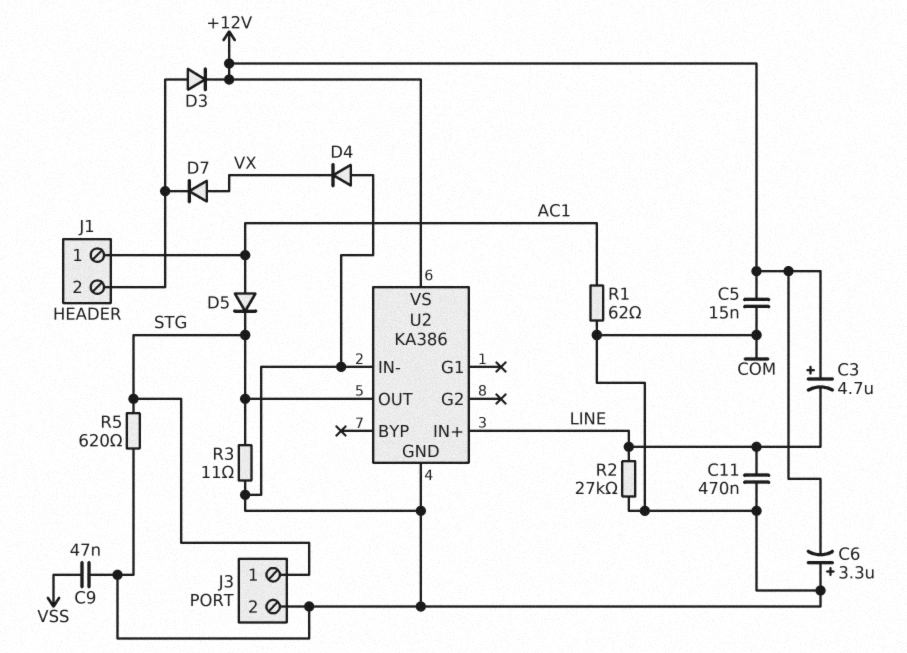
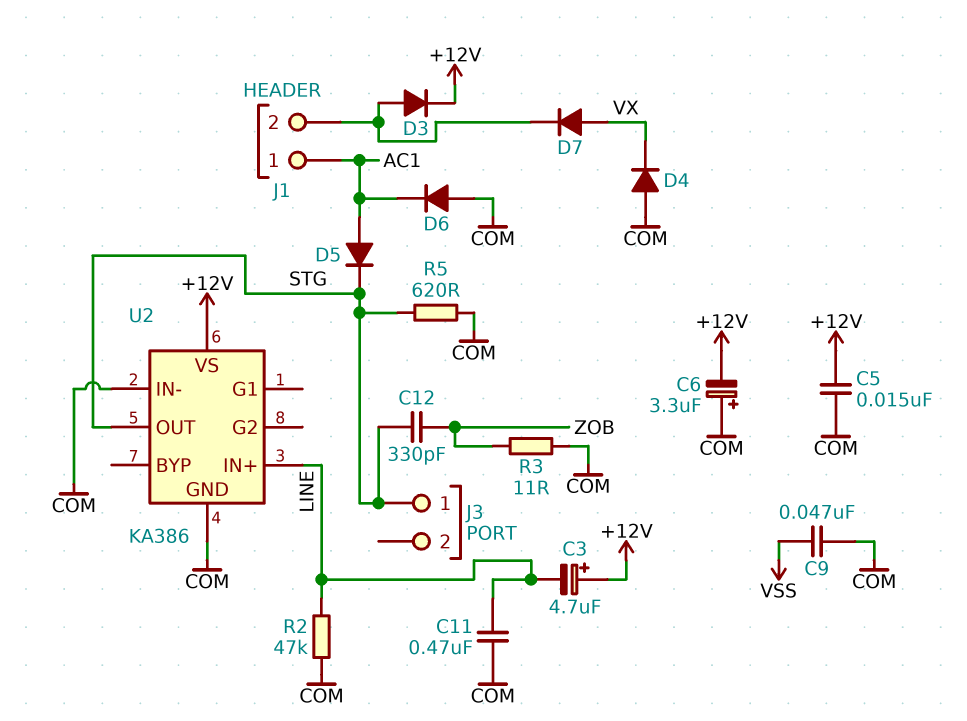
C12: none -> 330pF (STG, ZOB)
D6: none -> diode (A COM, K AC1)
J3 pin 2: COM -> none
R1: 62 (AC1, COM) -> none
R2: 27k (COM, LINE) -> 47k (COM, LINE)
R3: 11 (COM, STG) -> 11 (COM, ZOB)

